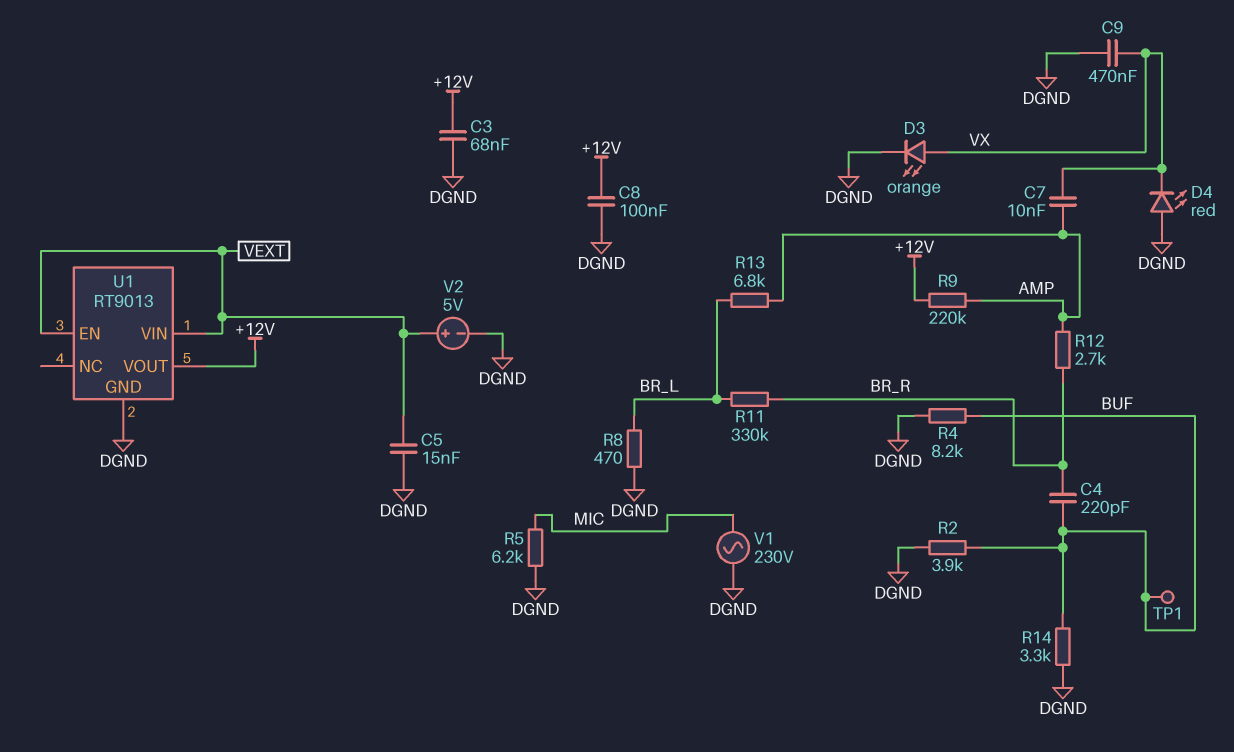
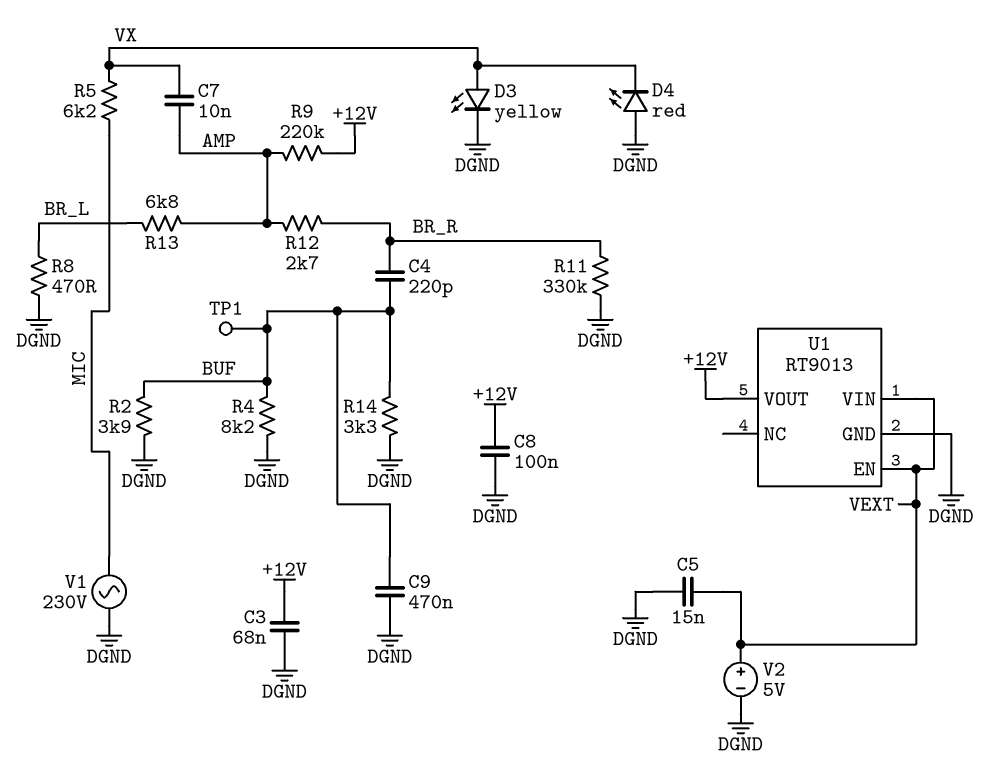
C9: 470nF (DGND, VX) -> 470nF (BUF, DGND)
D3: LED orange (A VX, K DGND) -> LED yellow (A VX, K DGND)
R5: 6.2k (DGND, MIC) -> 6.2k (MIC, VX)
R11: 330k (BR_L, BR_R) -> 330k (BR_R, DGND)

